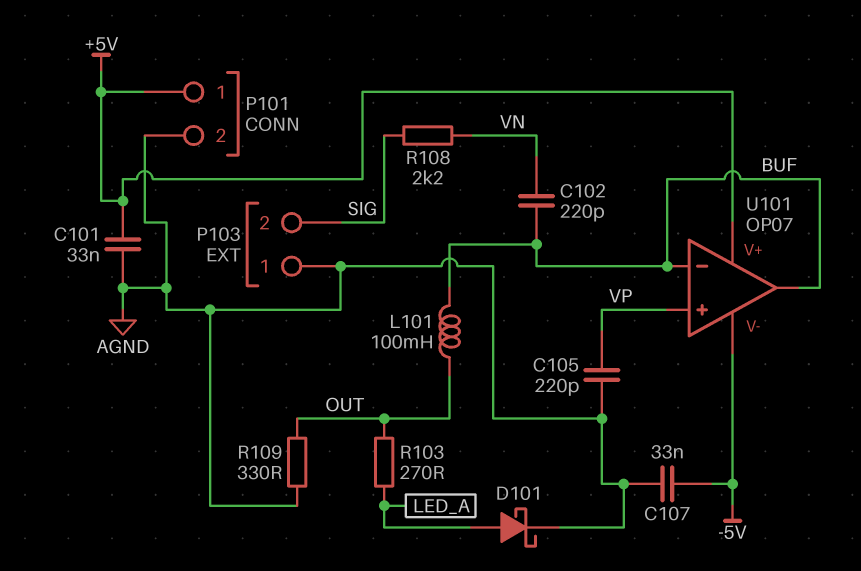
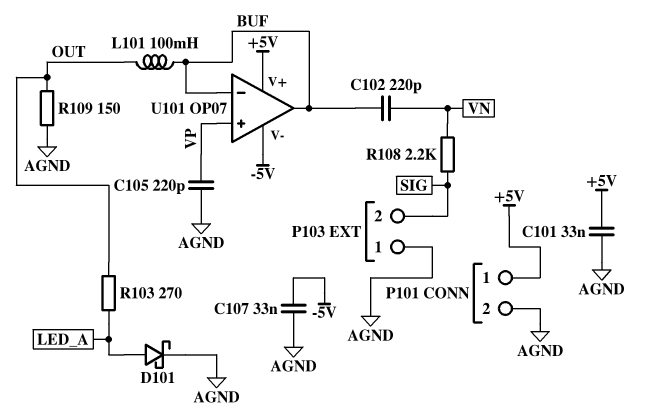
R109: 330 (AGND, OUT) -> 150 (AGND, OUT)

